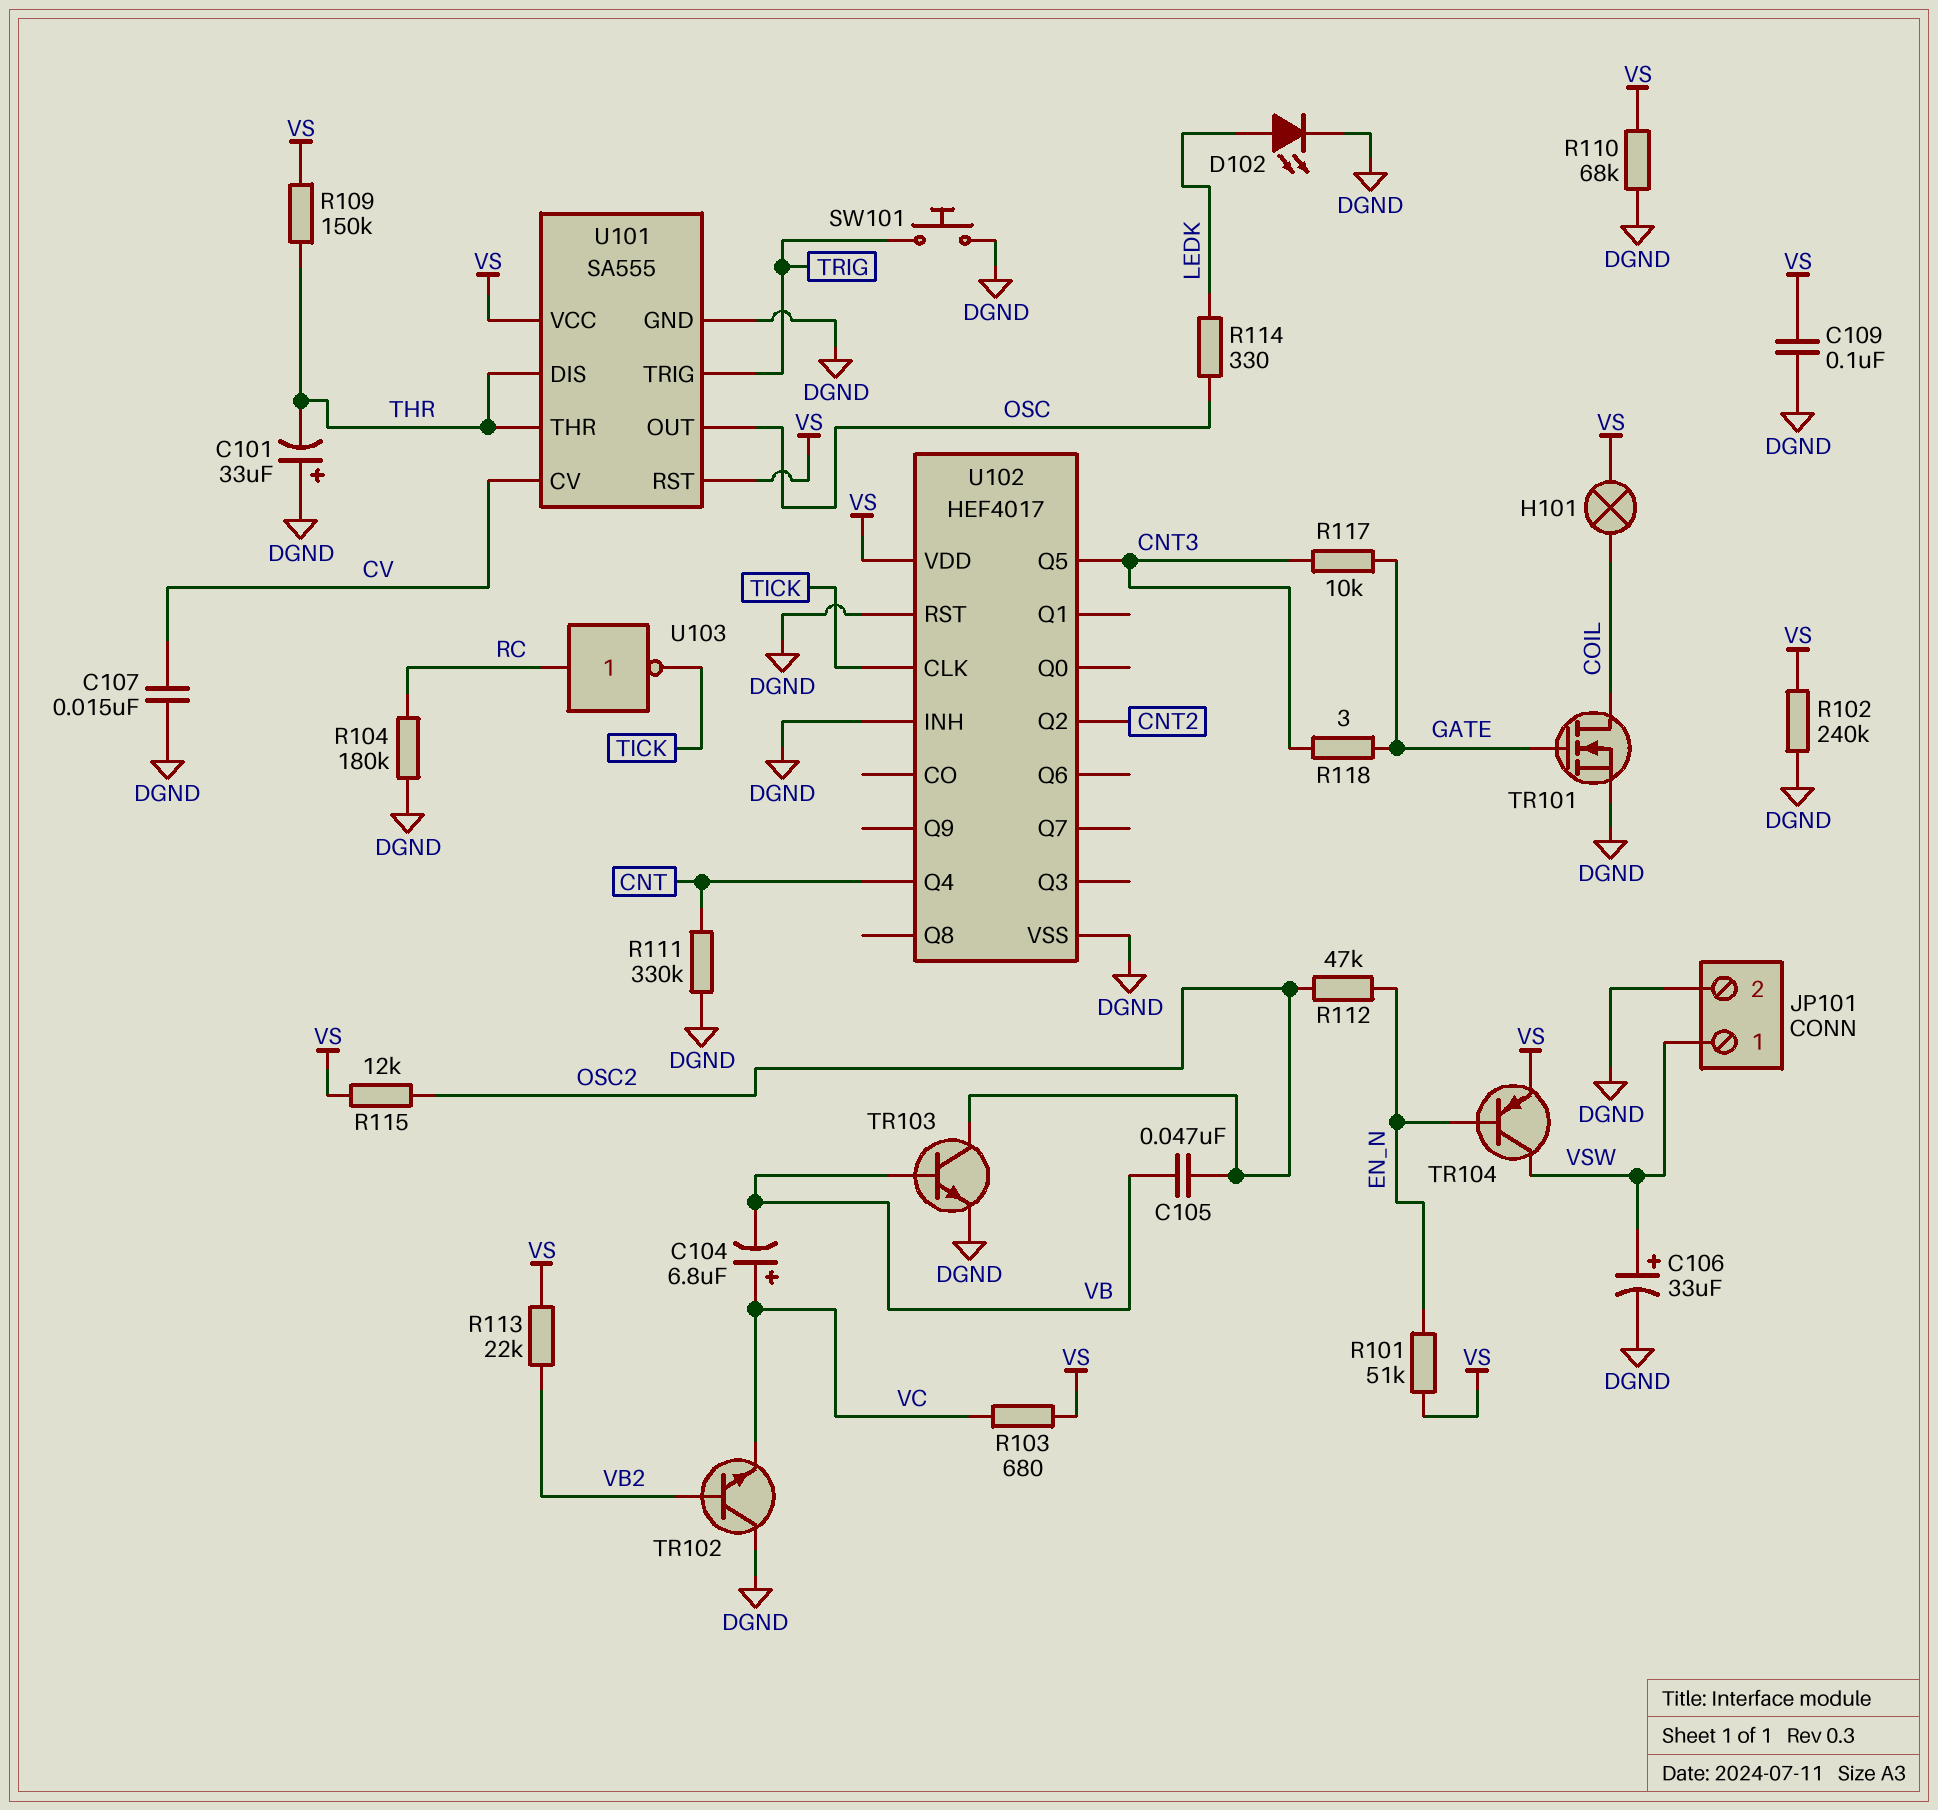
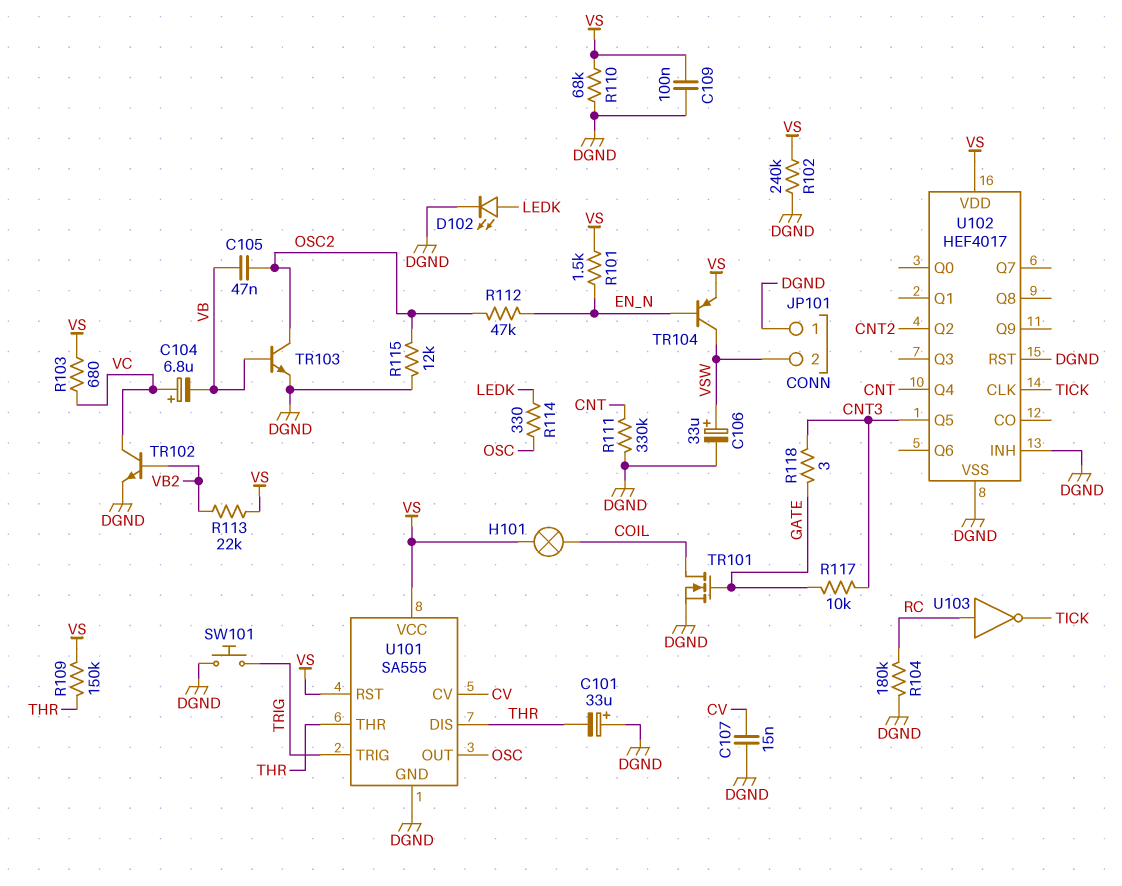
JP101 pin 1: VSW -> DGND
JP101 pin 2: DGND -> VSW
R101: 51k (EN_N, VS) -> 1.5k (EN_N, VS)
R115: 12k (OSC2, VS) -> 12k (DGND, OSC2)
TR102: NPN (B VB2, C DGND, E VC) -> NPN (B VB2, C VC, E DGND)

